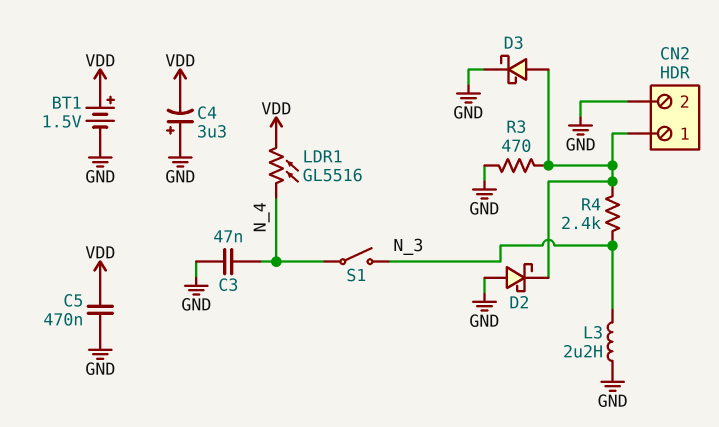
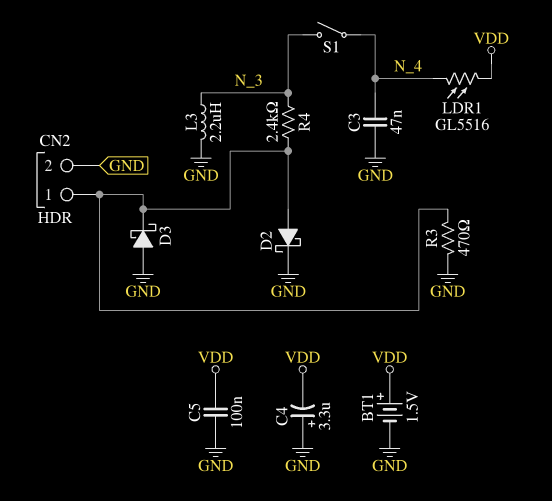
C5: 470nF (GND, VDD) -> 100nF (GND, VDD)
D2: schottky (A GND, K CN2/1) -> schottky (A CN2/1, K GND)
D3: schottky (A CN2/1, K GND) -> schottky (A GND, K CN2/1)

